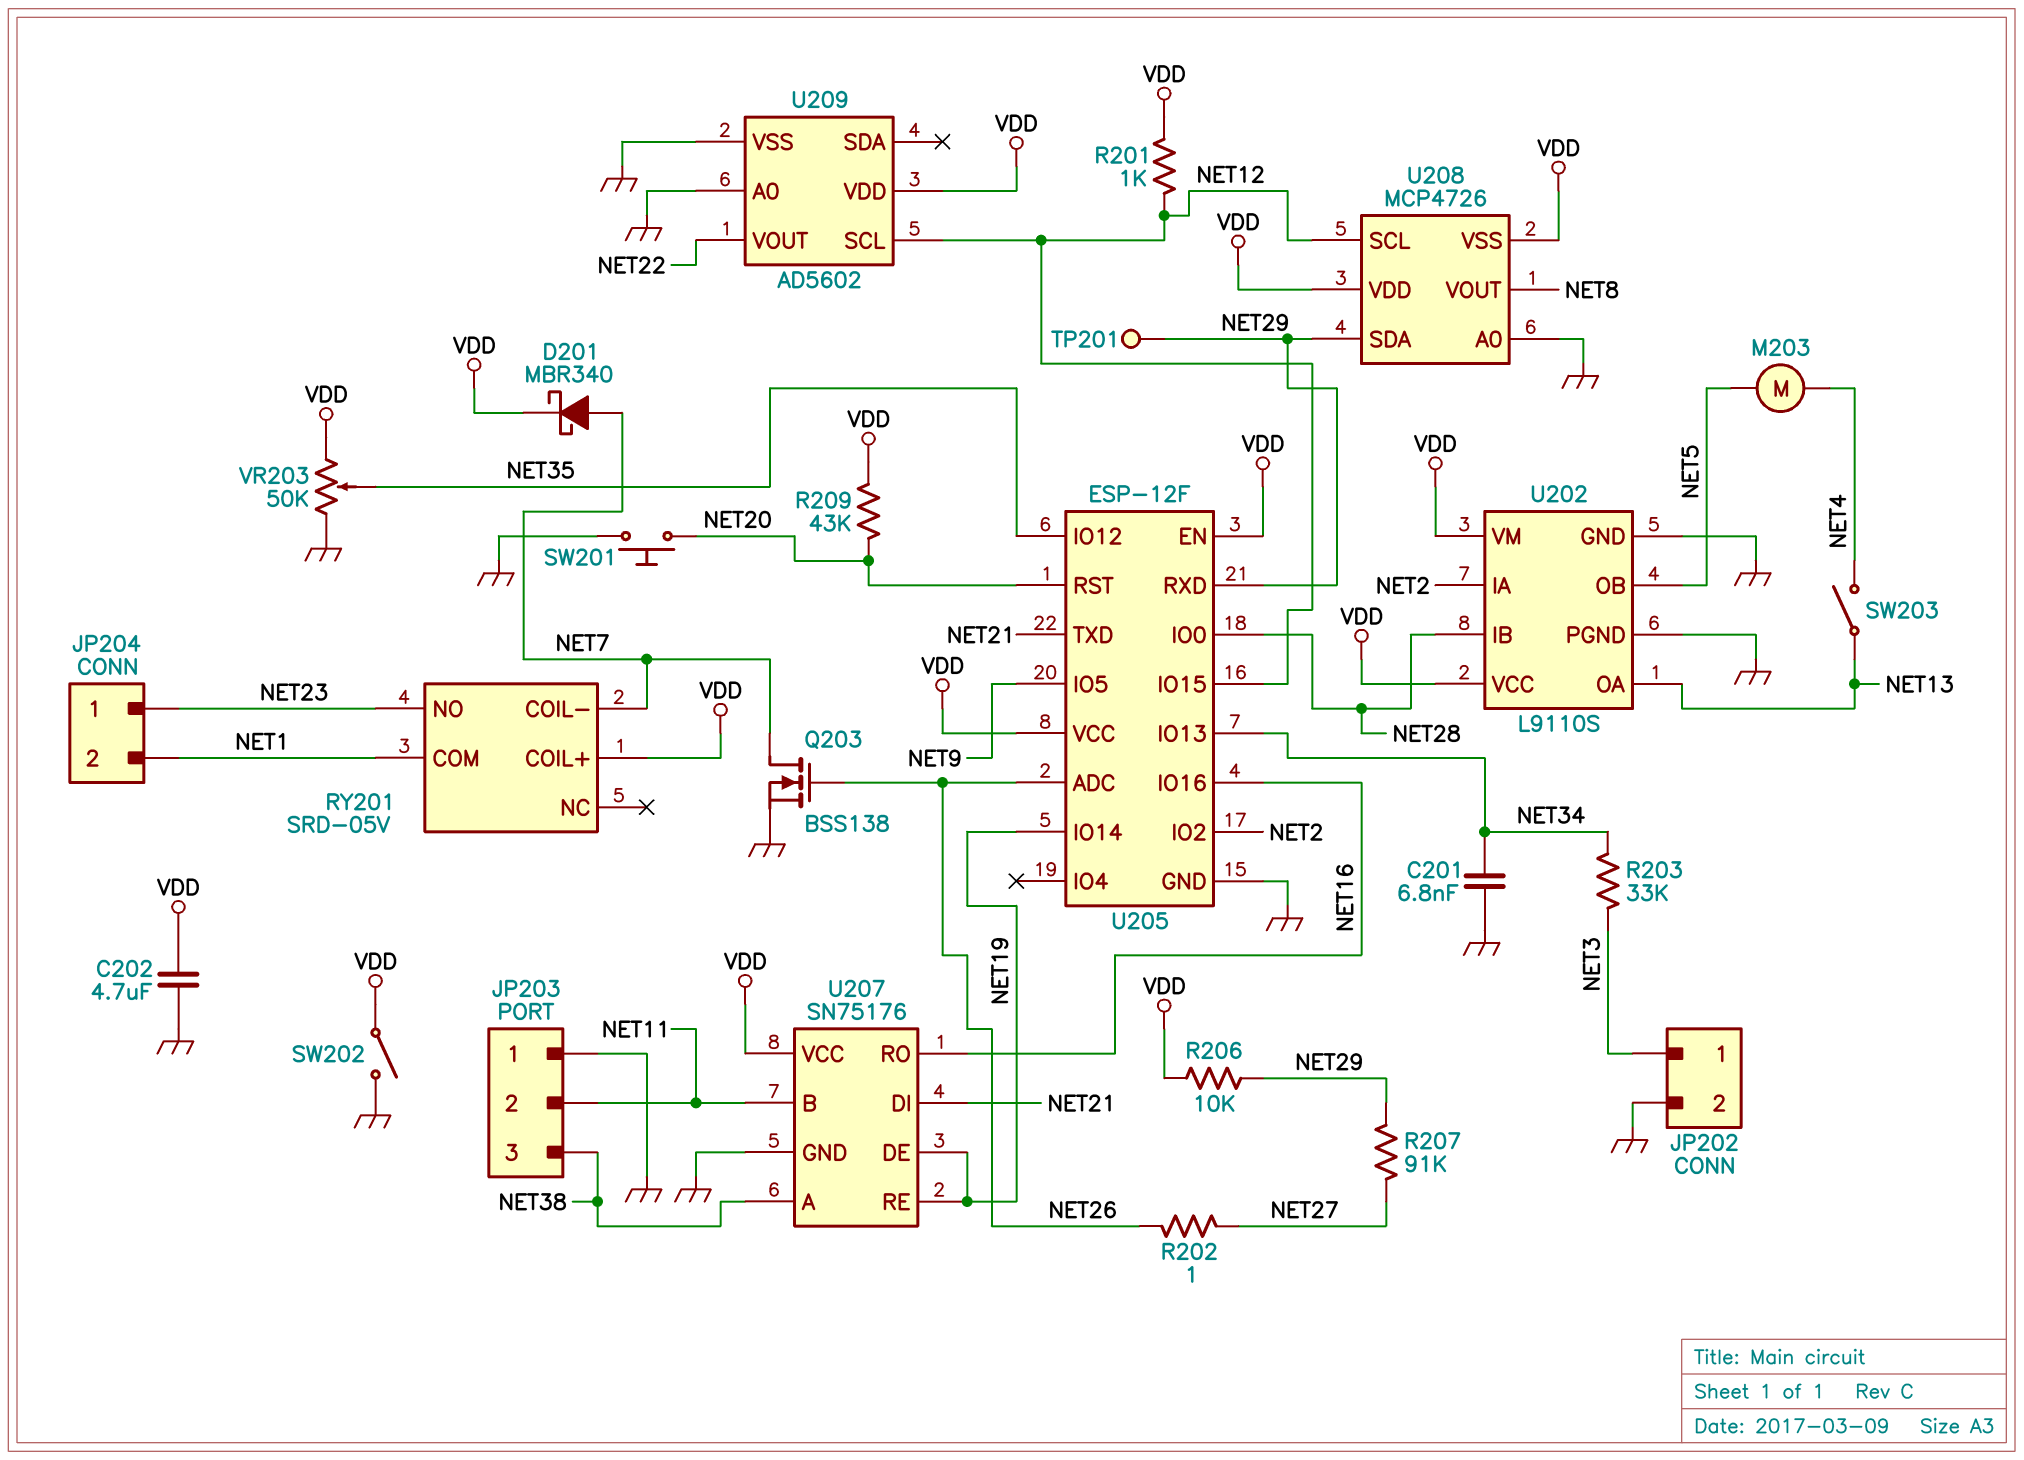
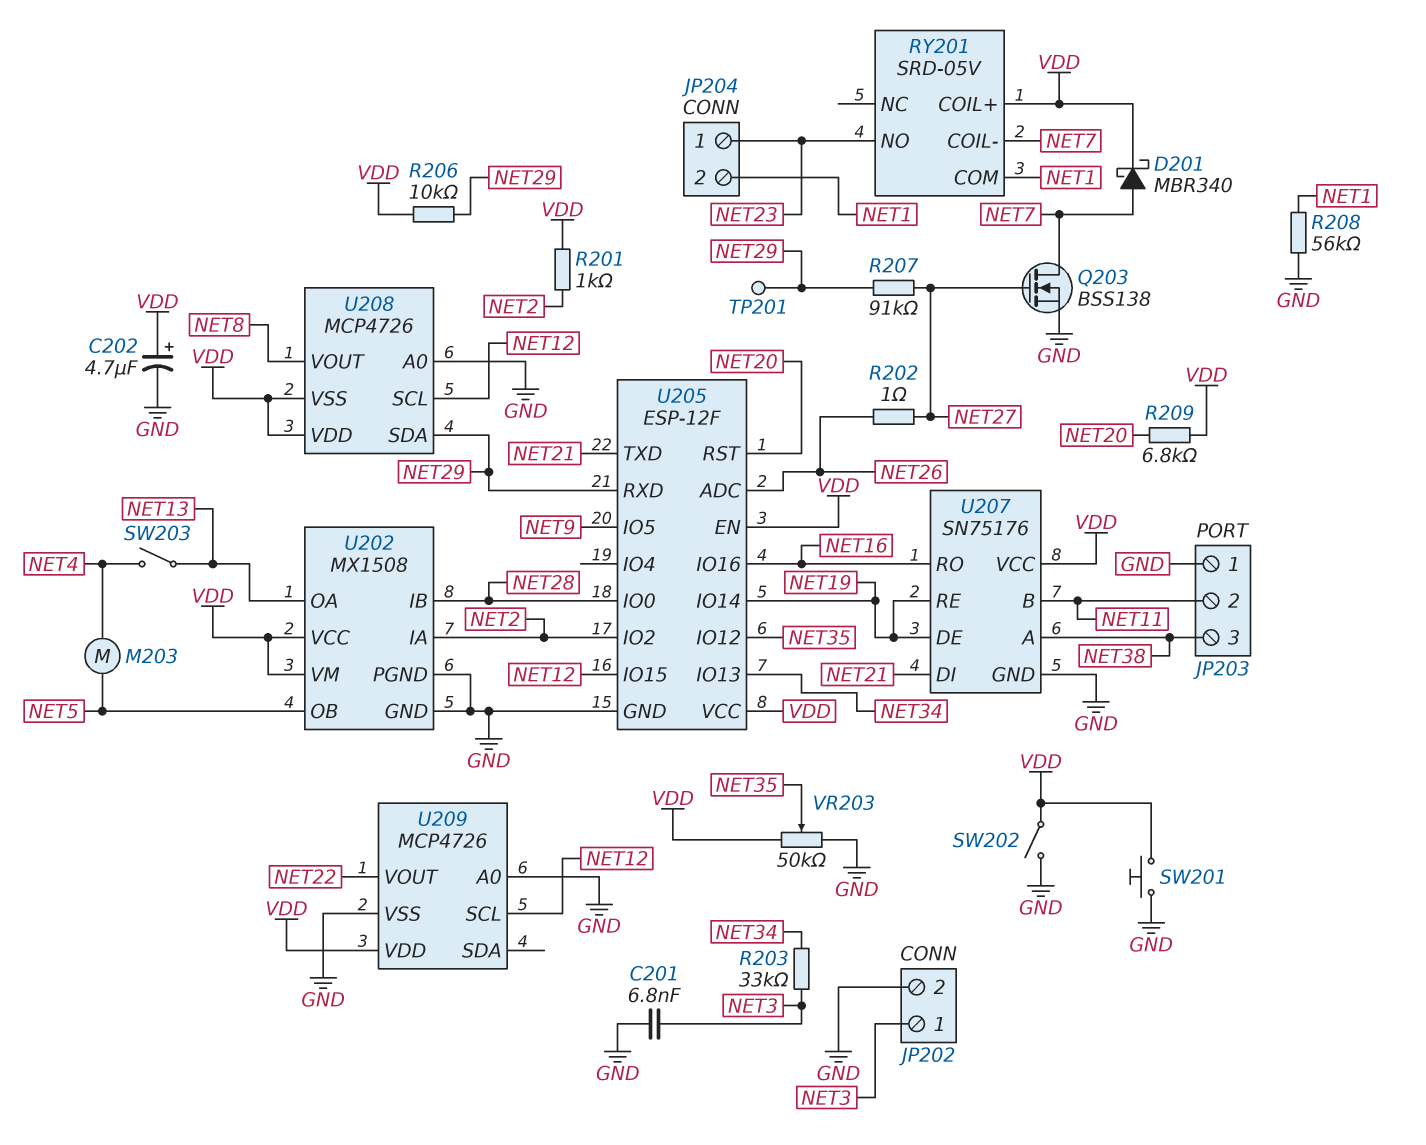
C201: 6.8nF (GND, NET34) -> 6.8nF (GND, NET3)
C202: 4.7uF (GND, VDD) -> 4.7uF (plus VDD, minus GND)
Q203: NMOS BSS138 (G NET26, D NET7, S GND) -> NMOS BSS138 (G NET27, D NET7, S GND)
R201: 1k (NET12, VDD) -> 1k (NET2, VDD)
R208: none -> 56k (GND, NET1)
R209: 43k (NET20, VDD) -> 6.8k (NET20, VDD)
SW201: button (GND, NET20) -> button (GND, VDD)
U202: L9110S -> MX1508
U209: AD5602 -> MCP4726

